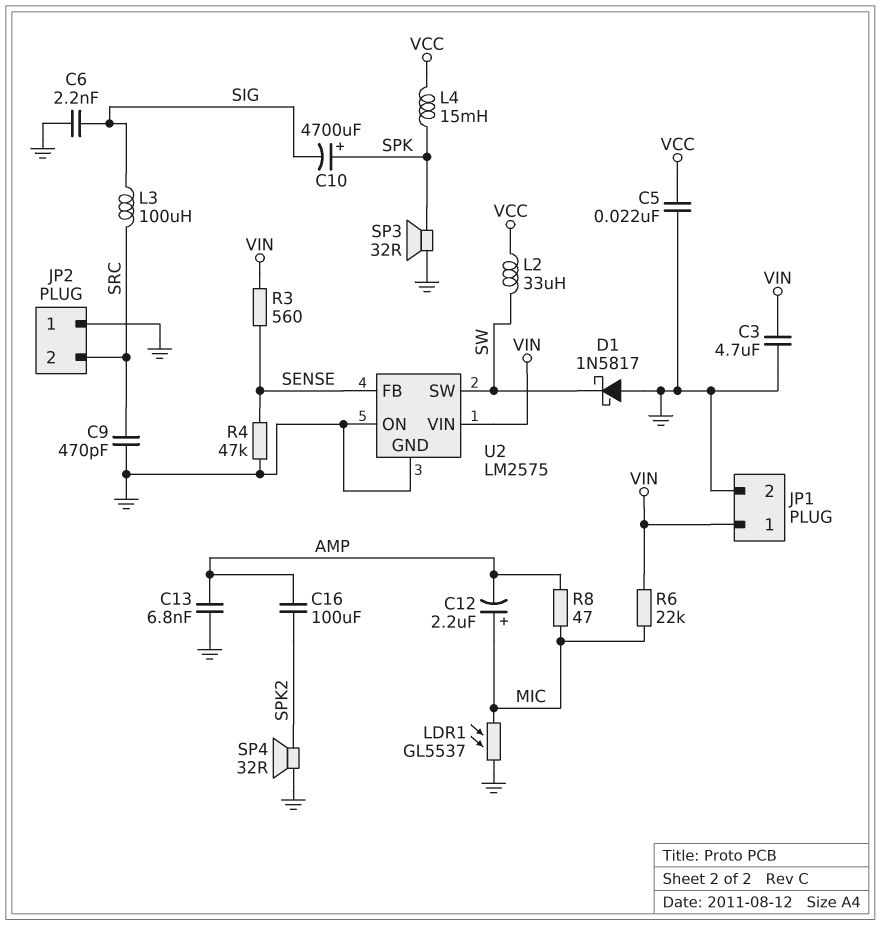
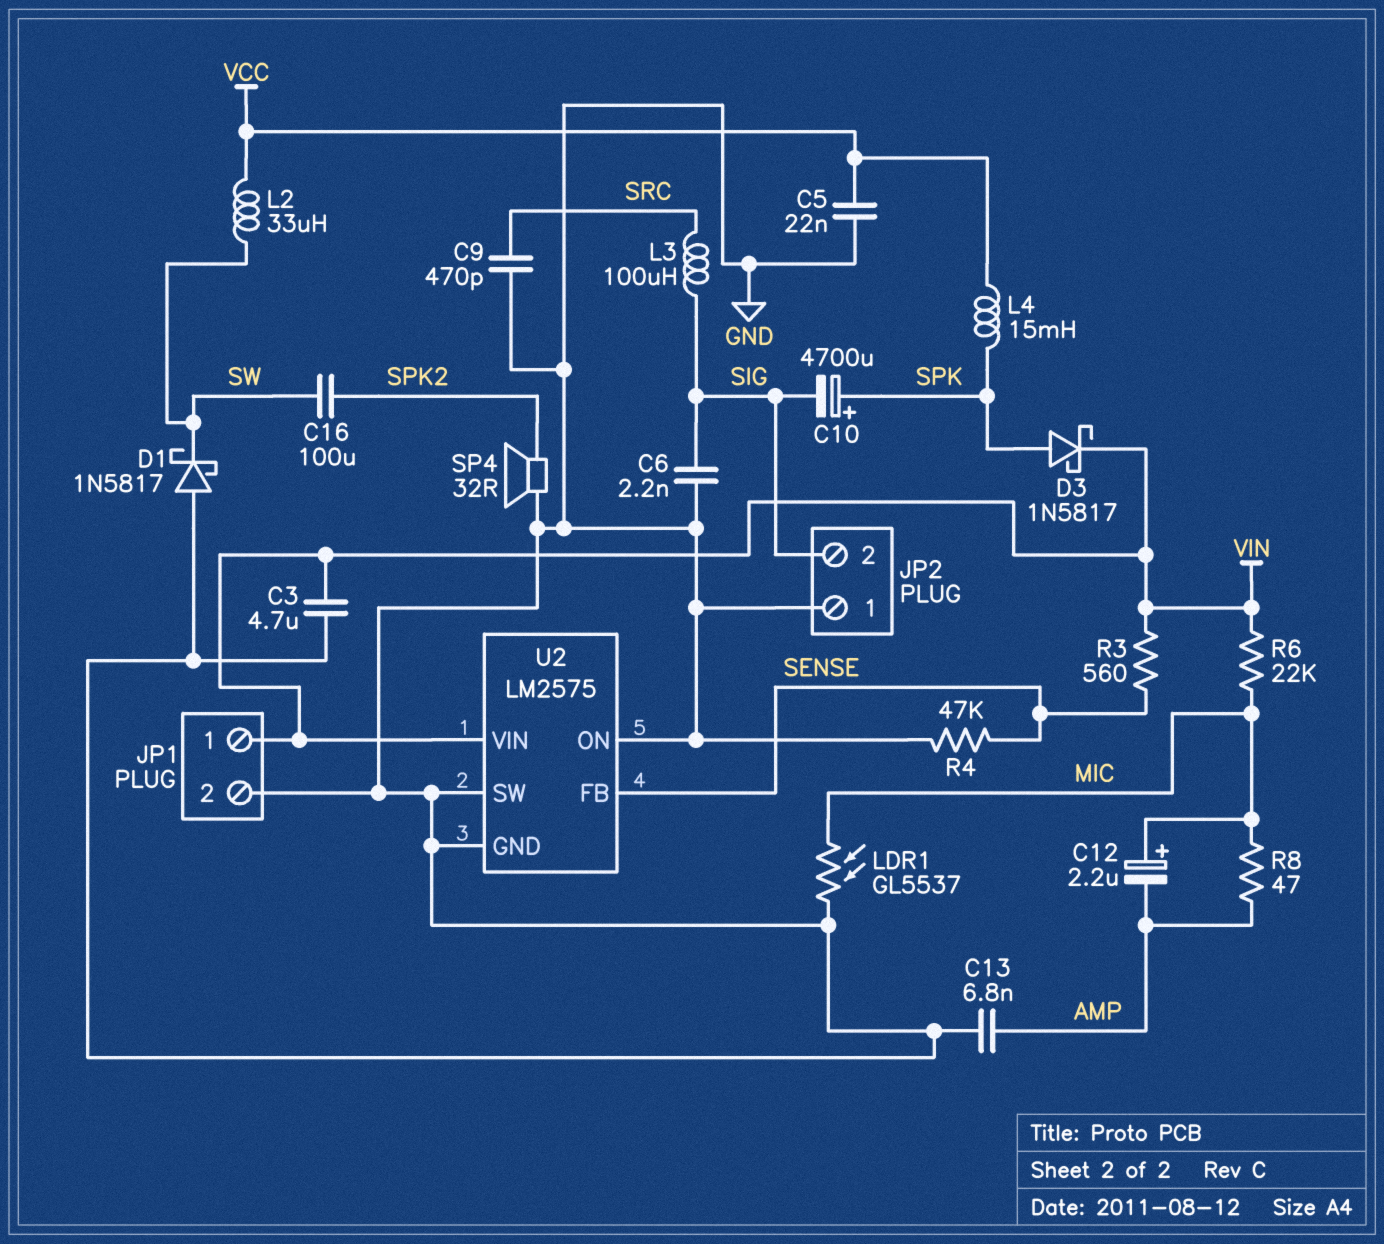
C16: 100uF (AMP, SPK2) -> 100uF (SPK2, SW)
D3: none -> schottky 1N5817 (A SPK, K VIN)
JP2 pin 2: SRC -> SIG
SP3: speaker 32R (GND, SPK) -> none
U2 pin SW: SW -> GND

